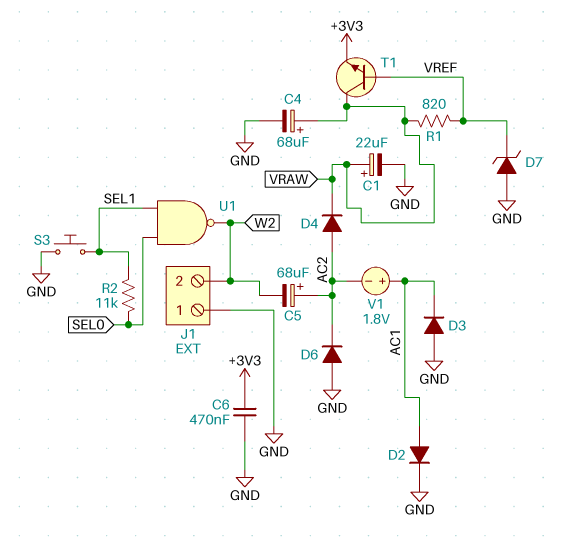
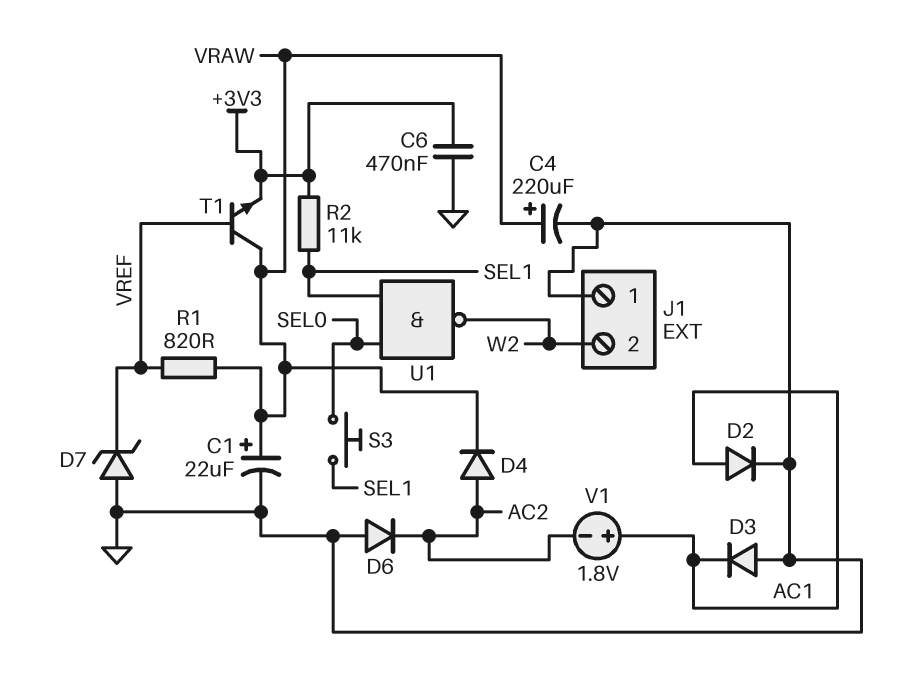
C4: 68uF (plus VRAW, minus GND) -> 220uF (plus VRAW, minus GND)
C5: 68uF (plus AC2, minus W2) -> none
R2: 11k (SEL0, SEL1) -> 11k (+3V3, SEL1)
S3: button (GND, SEL1) -> button (SEL0, SEL1)

